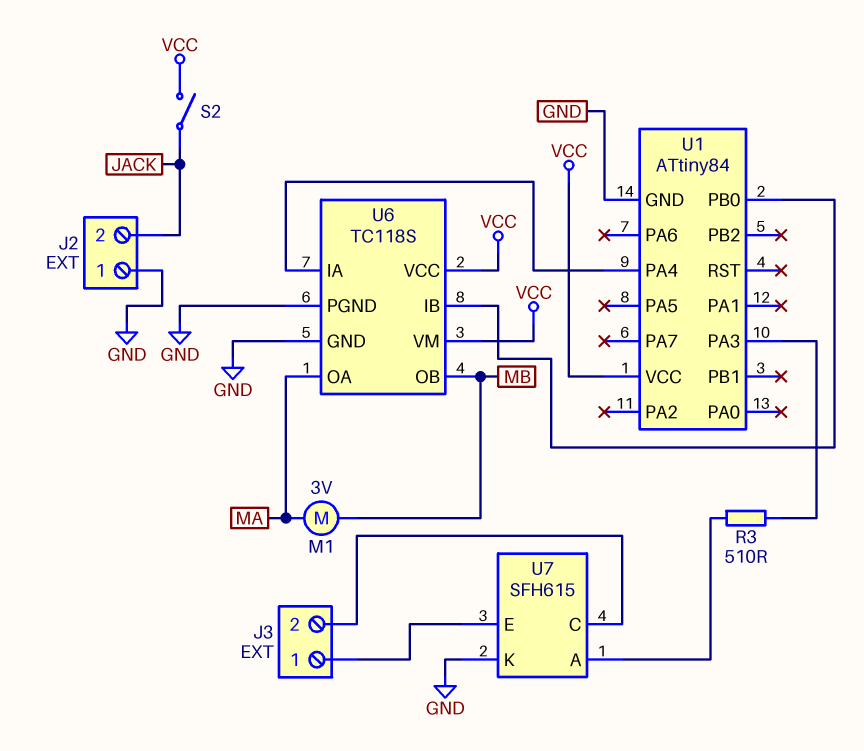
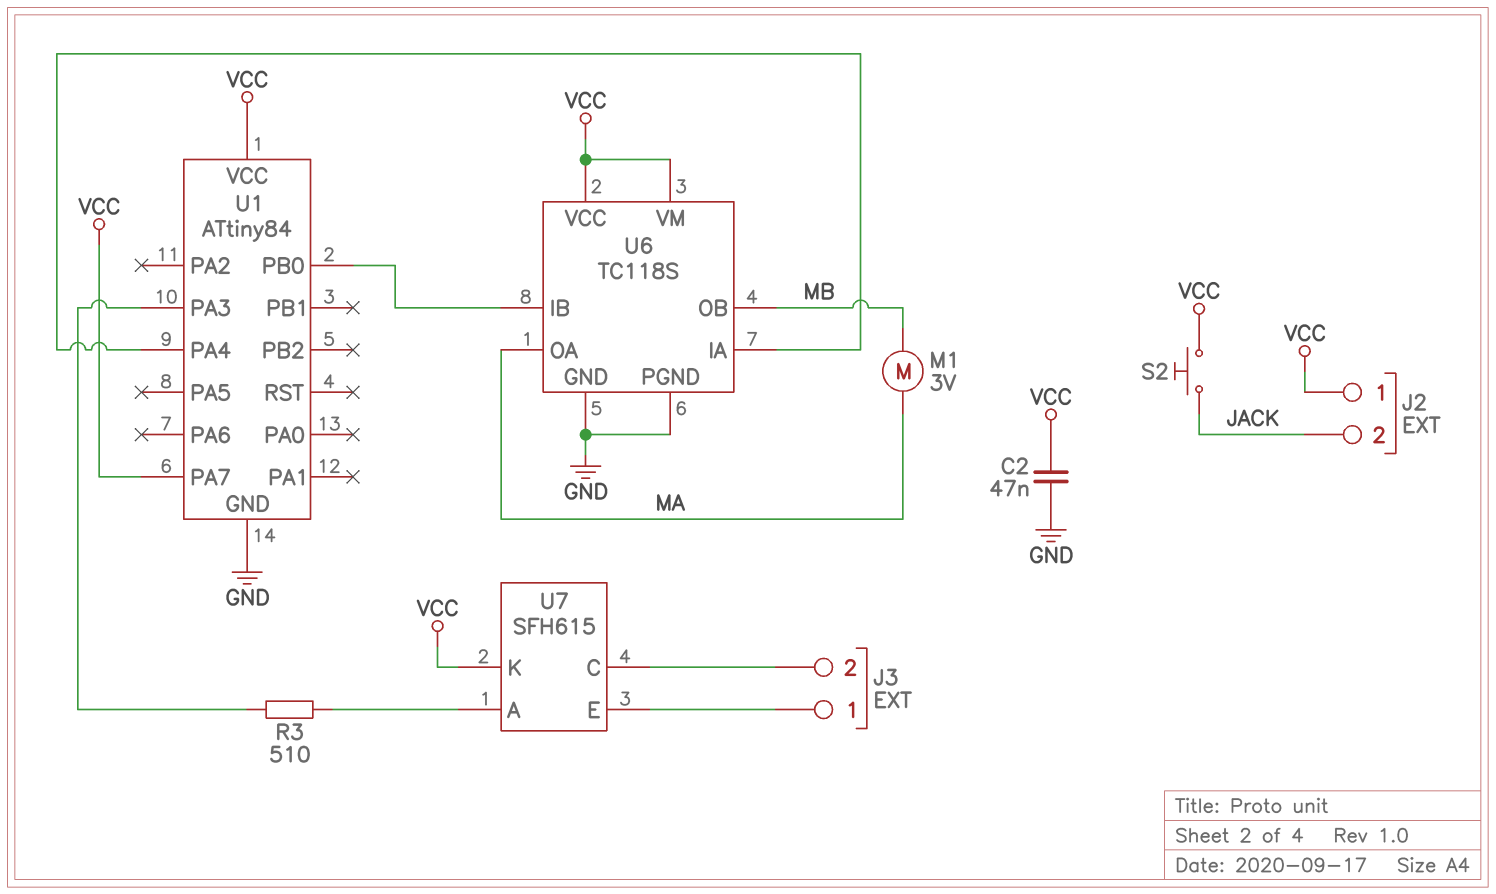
C2: none -> 47nF (GND, VCC)
J2 pin 1: GND -> VCC
S2: switch (JACK, VCC) -> button (JACK, VCC)
U1 pin PA7: none -> VCC
U7 pin K: GND -> VCC

